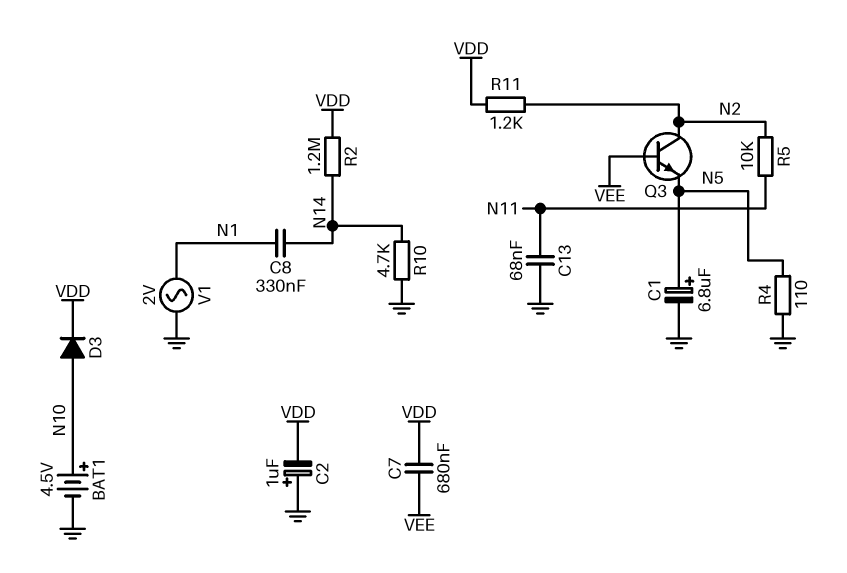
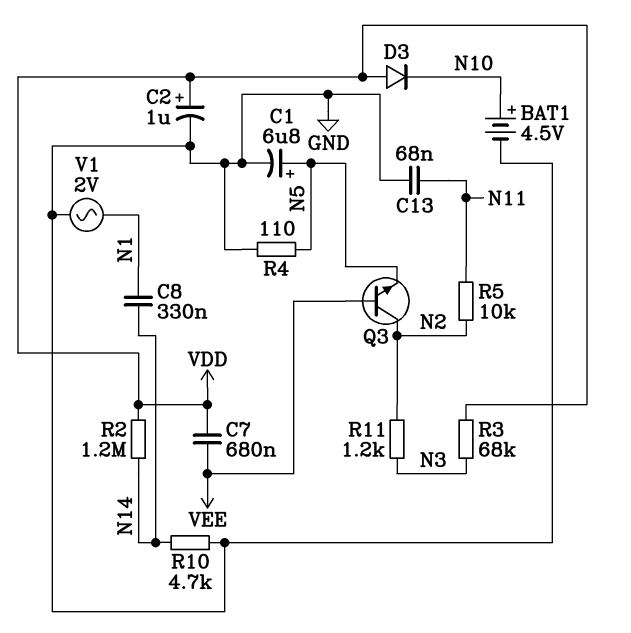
C2: 1uF (plus GND, minus VDD) -> 1uF (plus VDD, minus GND)
D3: diode (A N10, K VDD) -> diode (A VDD, K N10)
R3: none -> 68k (N3, VDD)
R11: 1.2k (N2, VDD) -> 1.2k (N2, N3)

